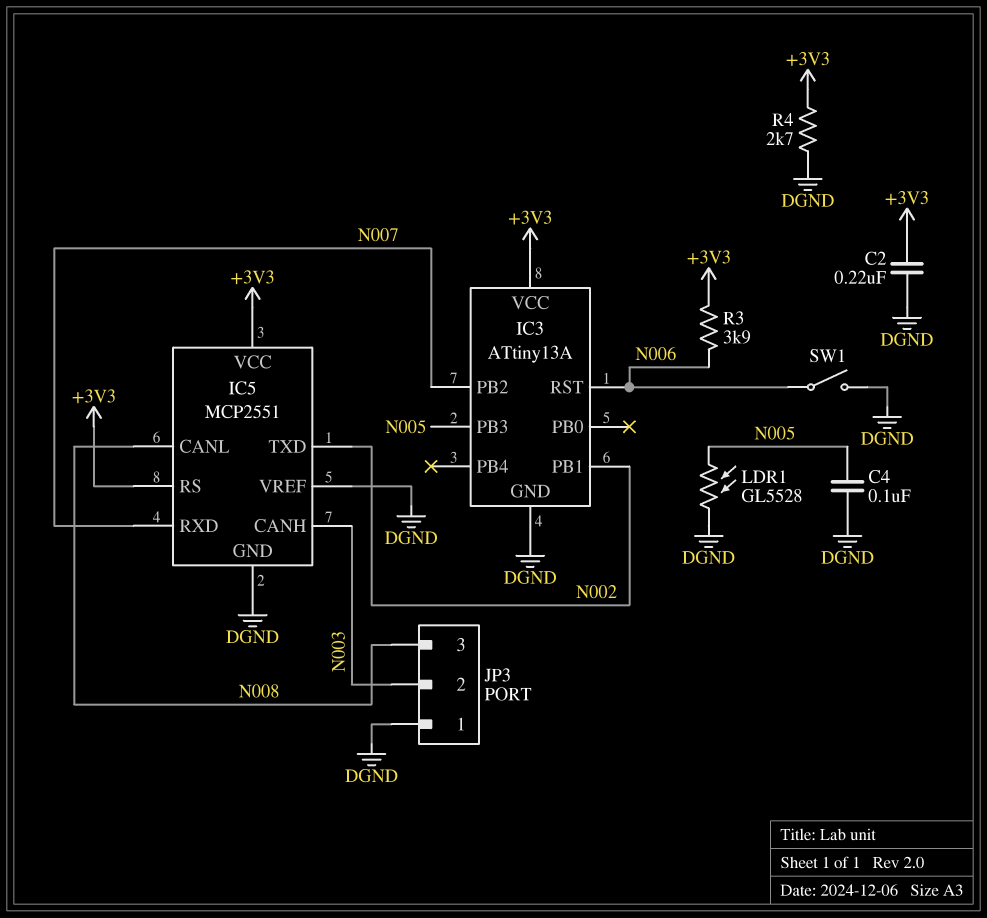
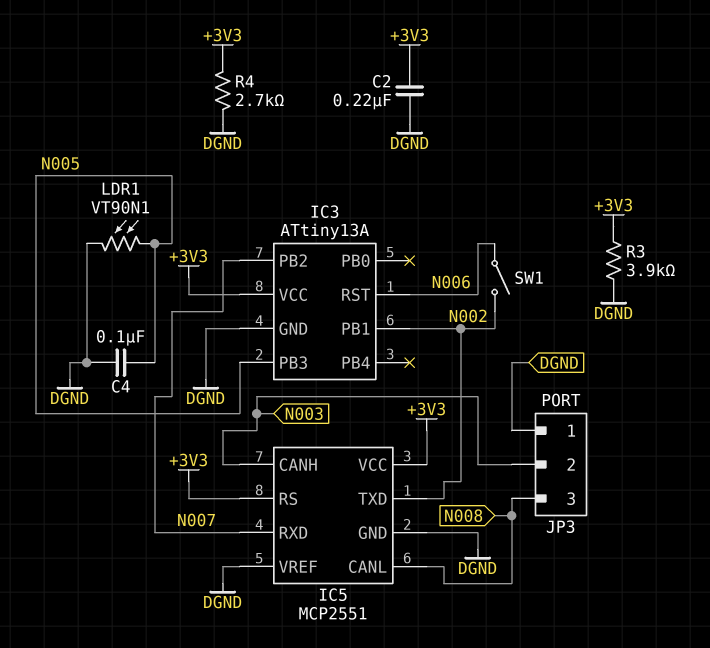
LDR1: GL5528 (DGND, N005) -> VT90N1 (DGND, N005)
R3: 3.9k (+3V3, N006) -> 3.9k (+3V3, DGND)
SW1: switch (DGND, N006) -> switch (N002, N006)

